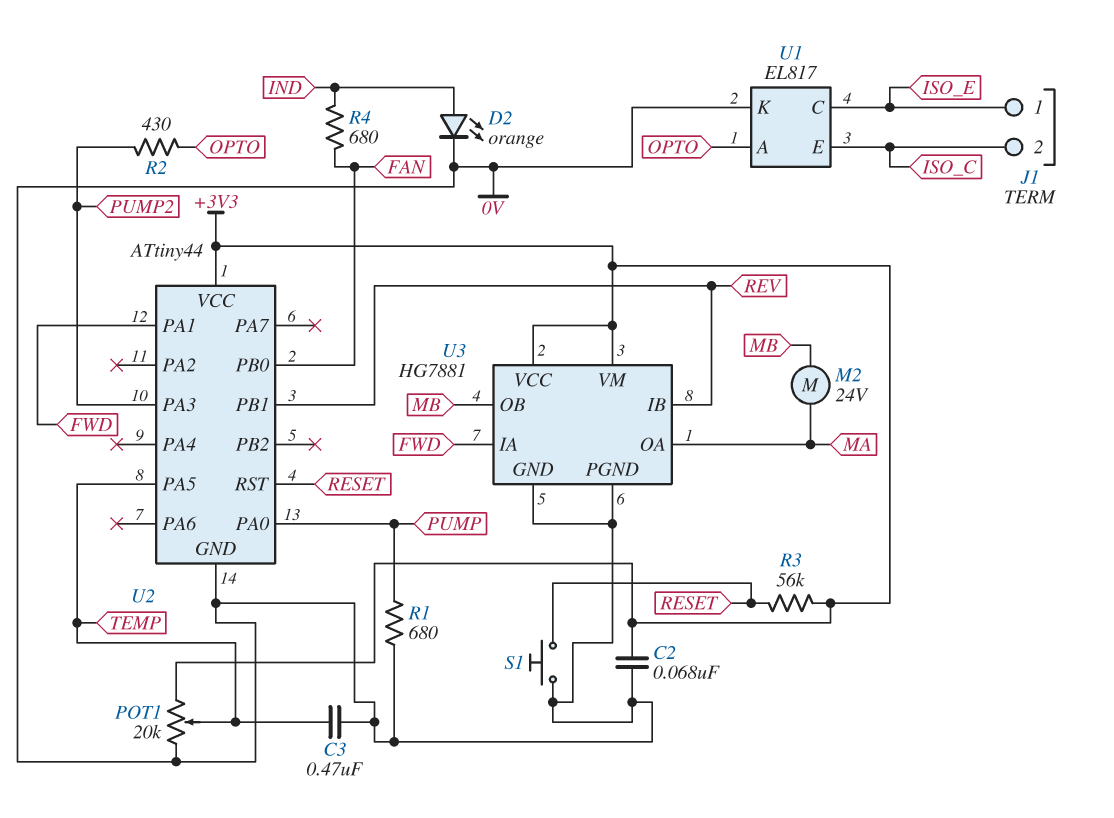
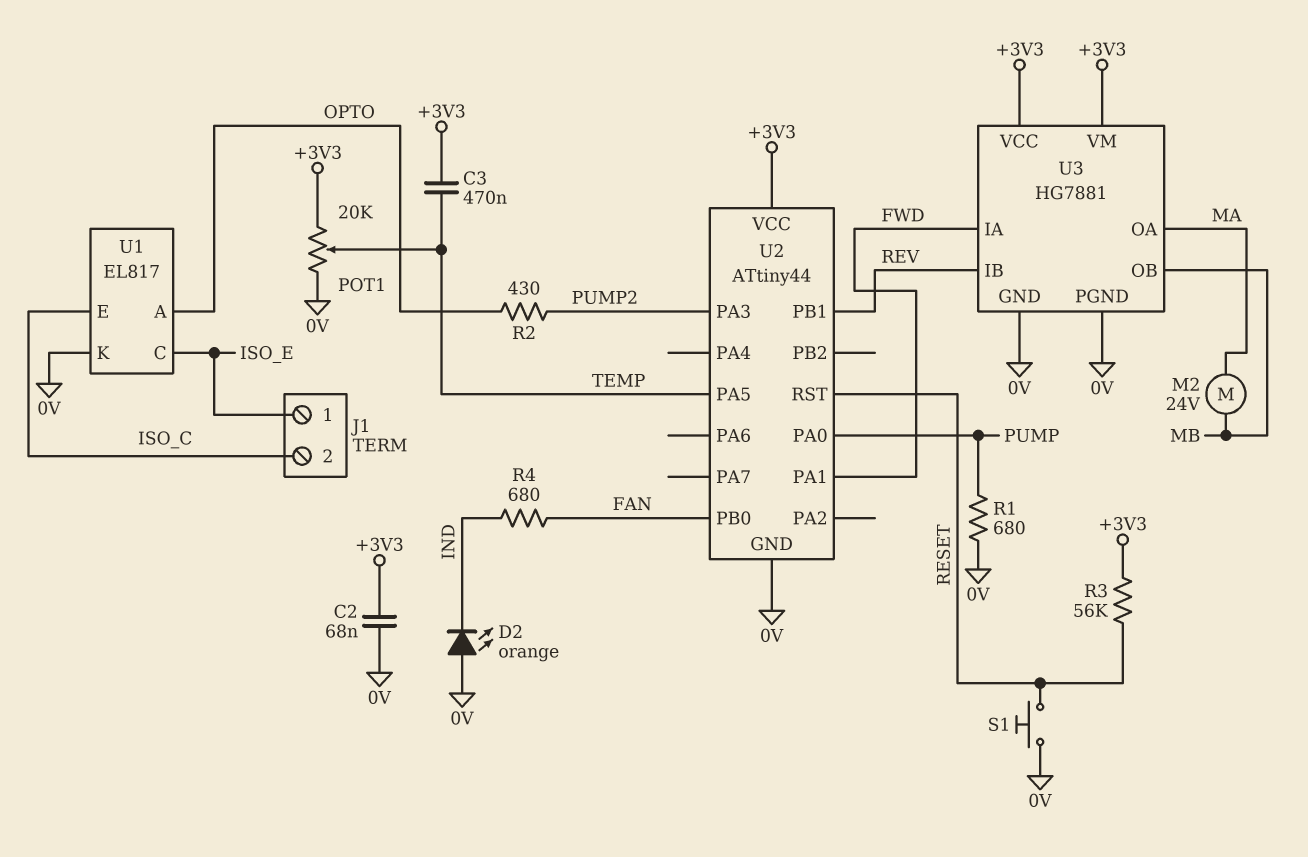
C3: 470nF (0V, TEMP) -> 470nF (+3V3, TEMP)
D2: LED orange (A IND, K 0V) -> LED orange (A 0V, K IND)

